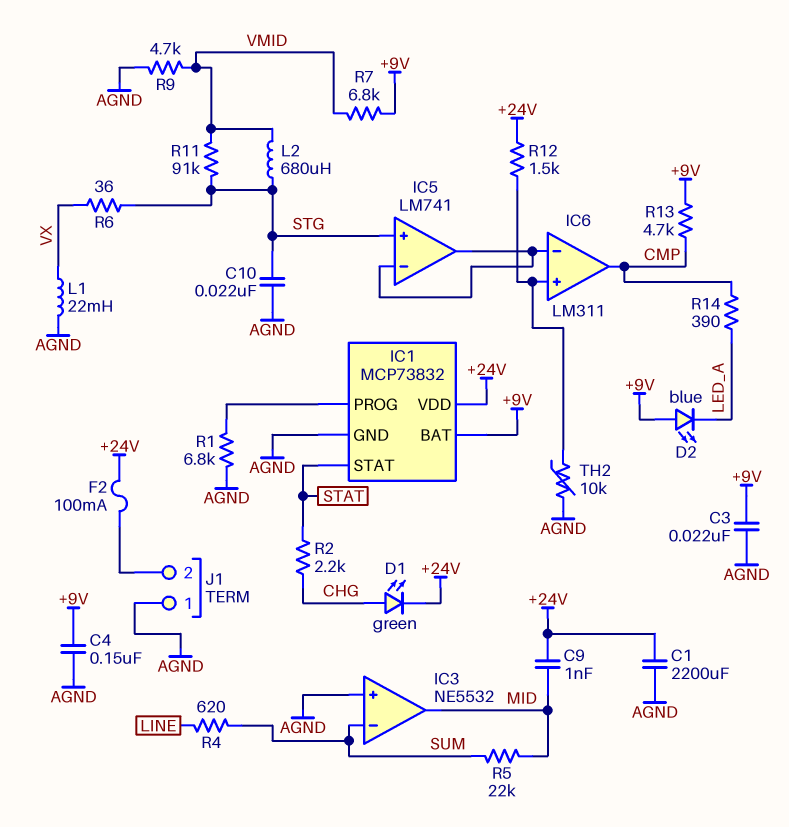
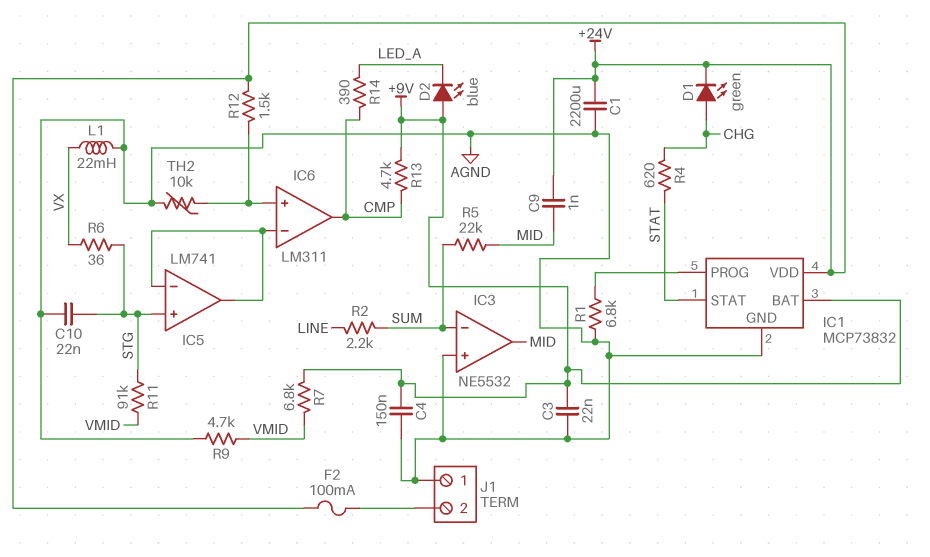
L2: 680uH (STG, VMID) -> none
R2: 2.2k (CHG, STAT) -> 2.2k (LINE, SUM)
R4: 620 (LINE, SUM) -> 620 (CHG, STAT)

